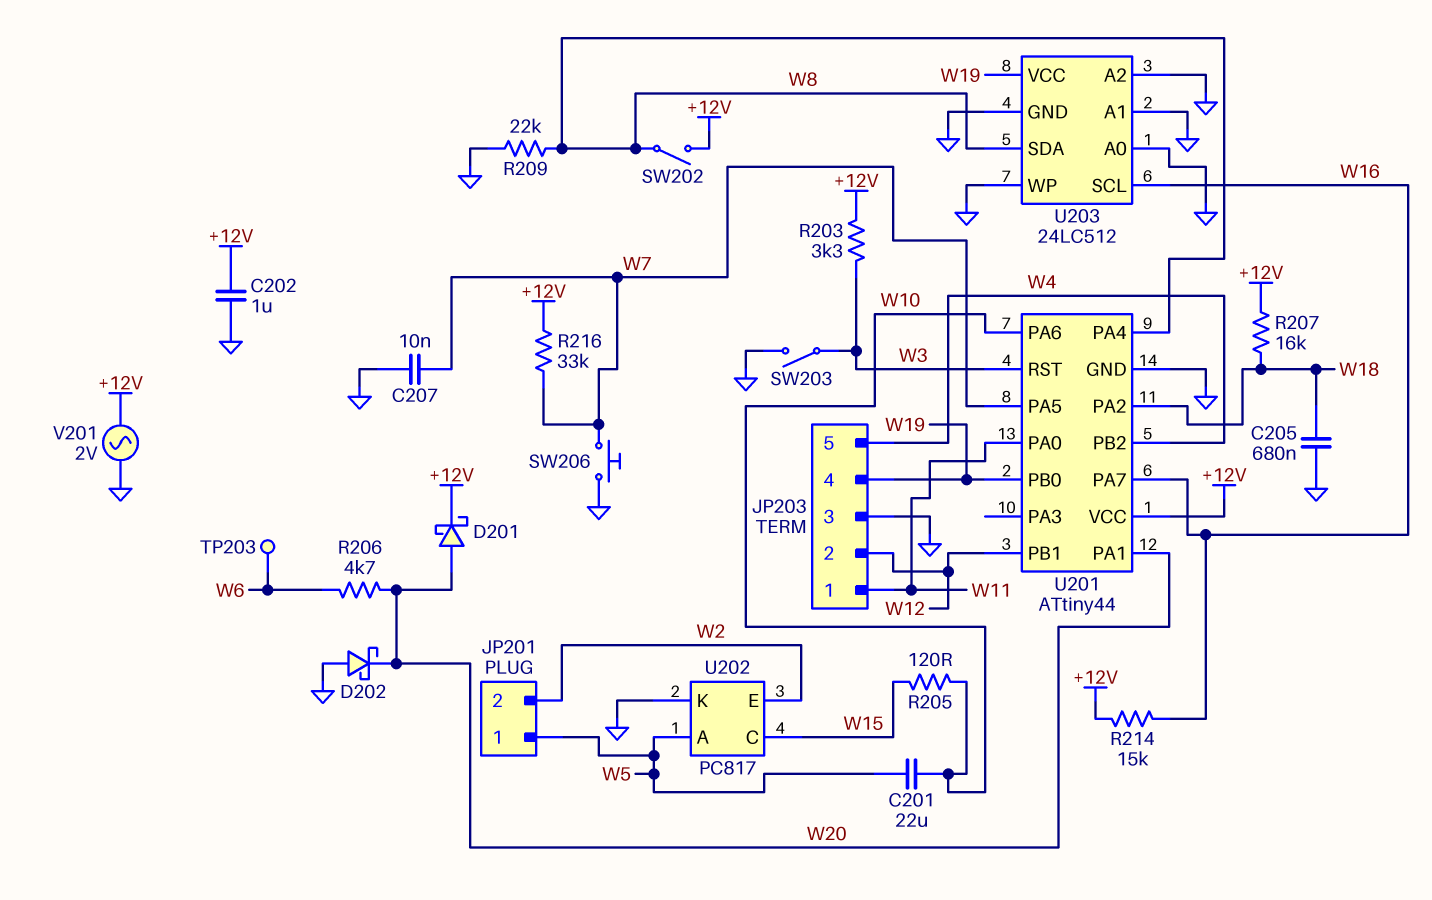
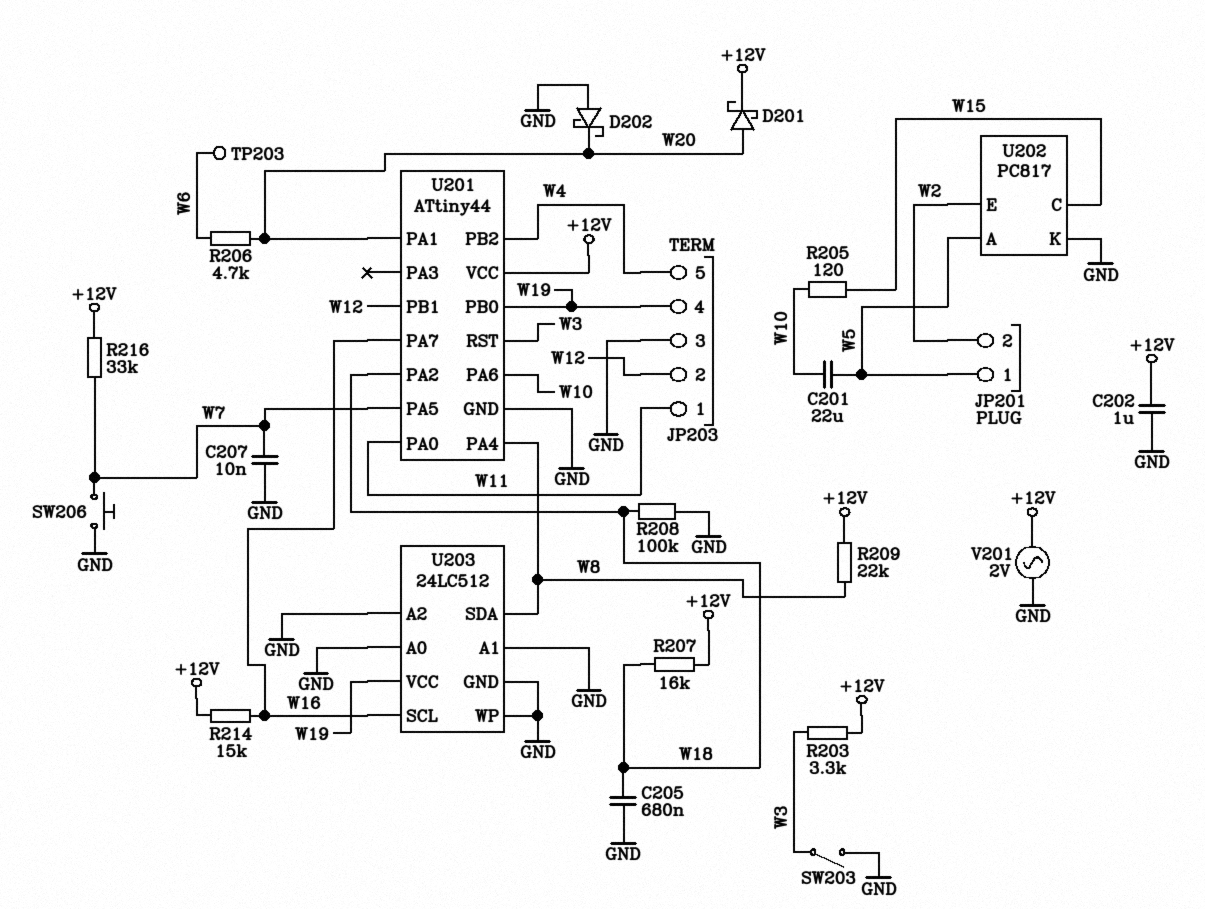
R208: none -> 100k (GND, W18)
R209: 22k (GND, W8) -> 22k (+12V, W8)
SW202: switch (+12V, W8) -> none

